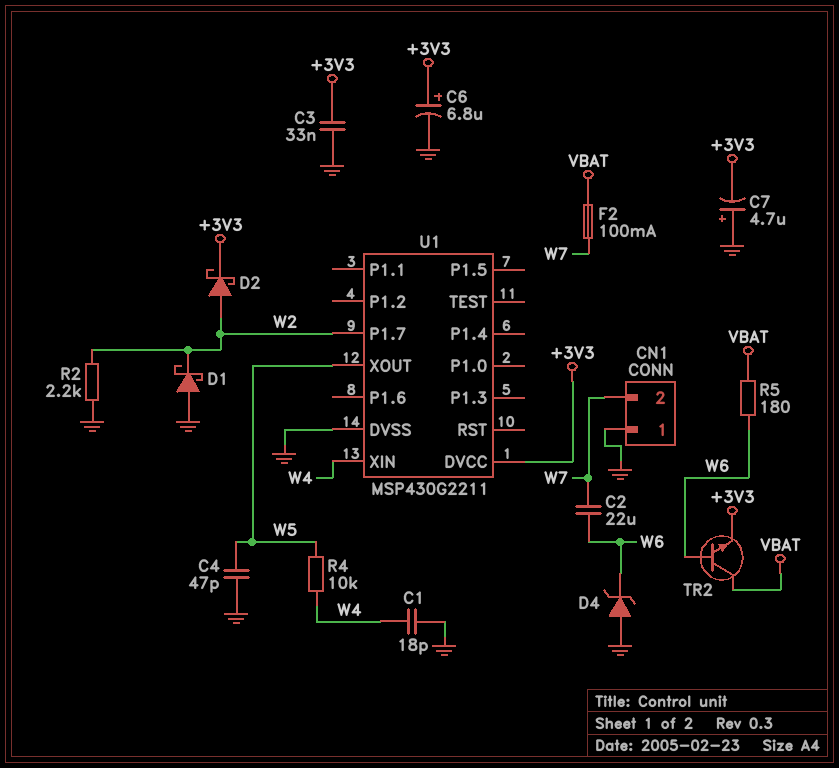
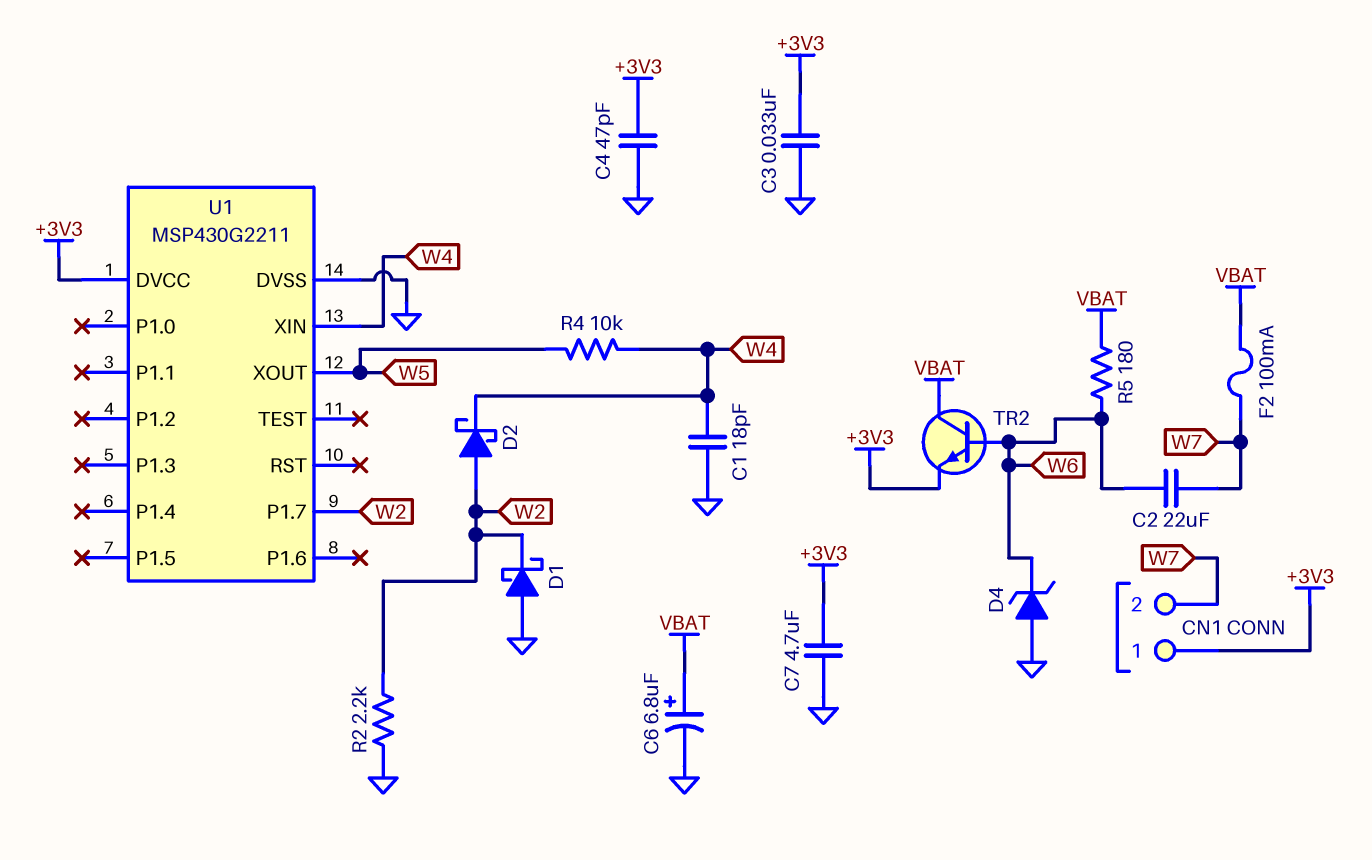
C4: 47pF (GND, W5) -> 47pF (+3V3, GND)
C6: 6.8uF (plus +3V3, minus GND) -> 6.8uF (plus VBAT, minus GND)
C7: 4.7uF (plus GND, minus +3V3) -> 4.7uF (+3V3, GND)
CN1 pin 1: GND -> +3V3
D2: schottky (A W2, K +3V3) -> schottky (A W2, K W4)

